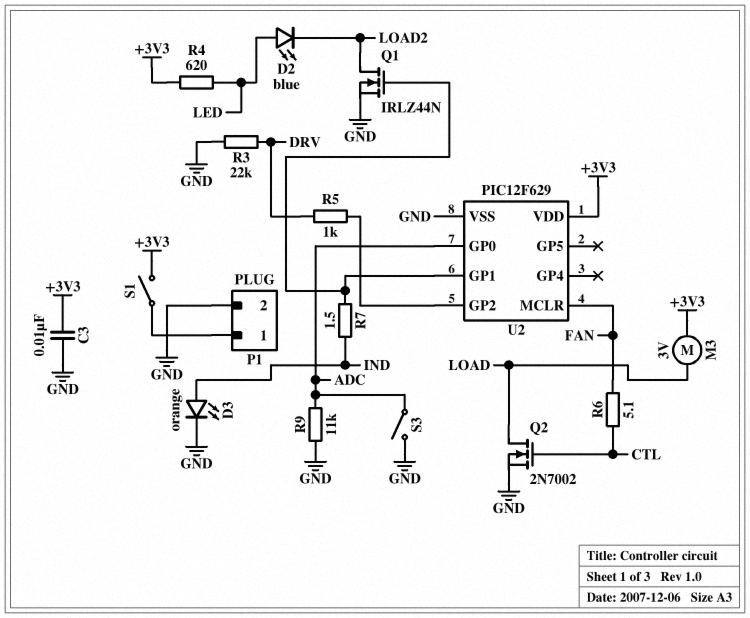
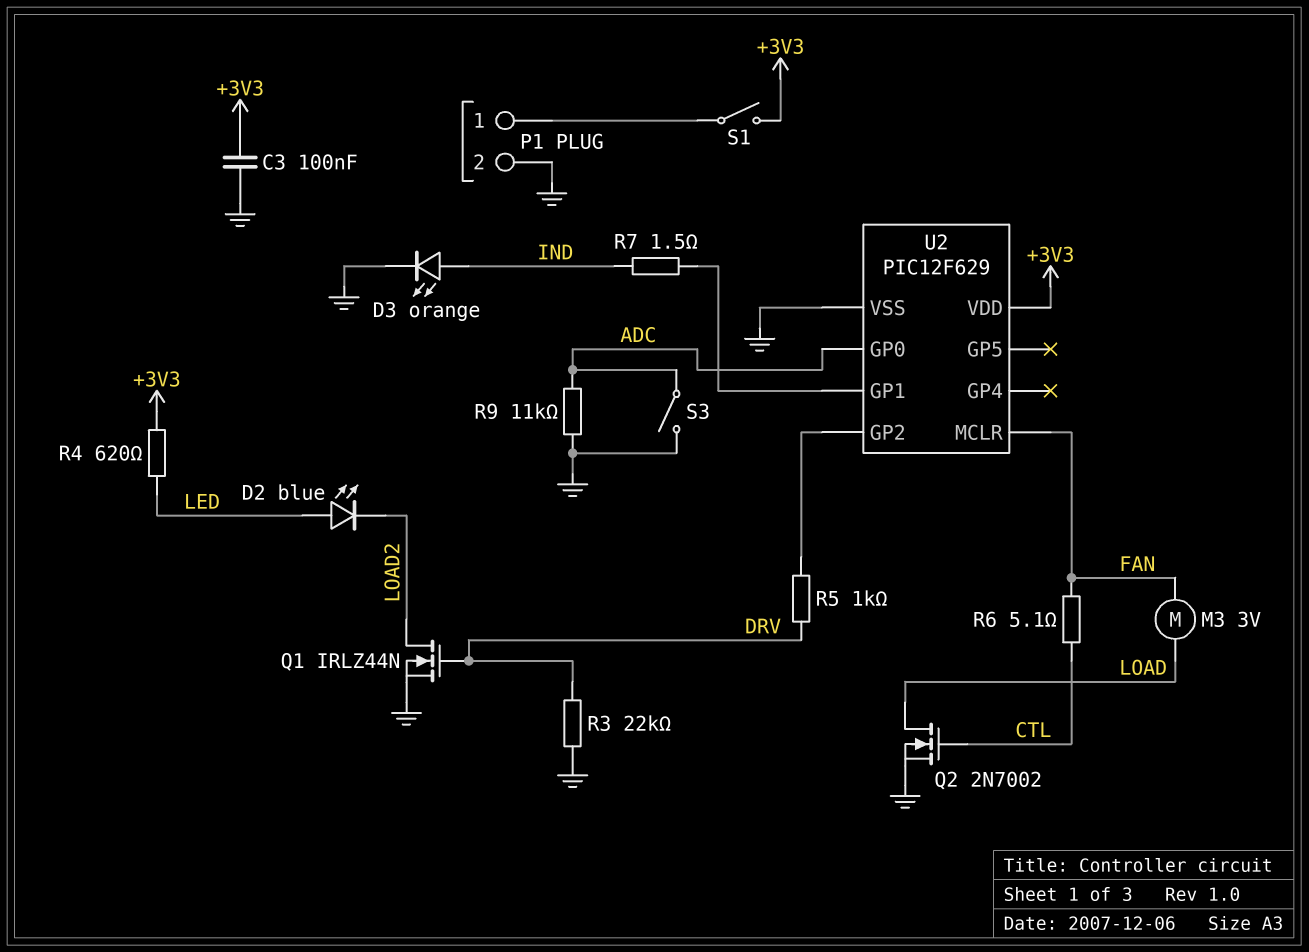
C3: 10nF (+3V3, GND) -> 100nF (+3V3, GND)
M3: motor 3V (+3V3, LOAD) -> motor 3V (FAN, LOAD)
Q1: NMOS IRLZ44N (G U2/GP1, D LOAD2, S GND) -> NMOS IRLZ44N (G DRV, D LOAD2, S GND)

